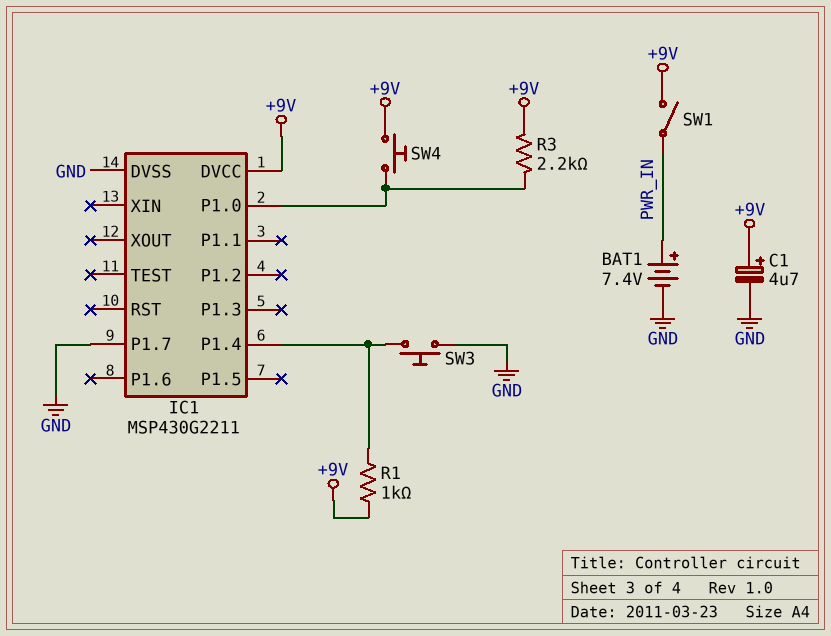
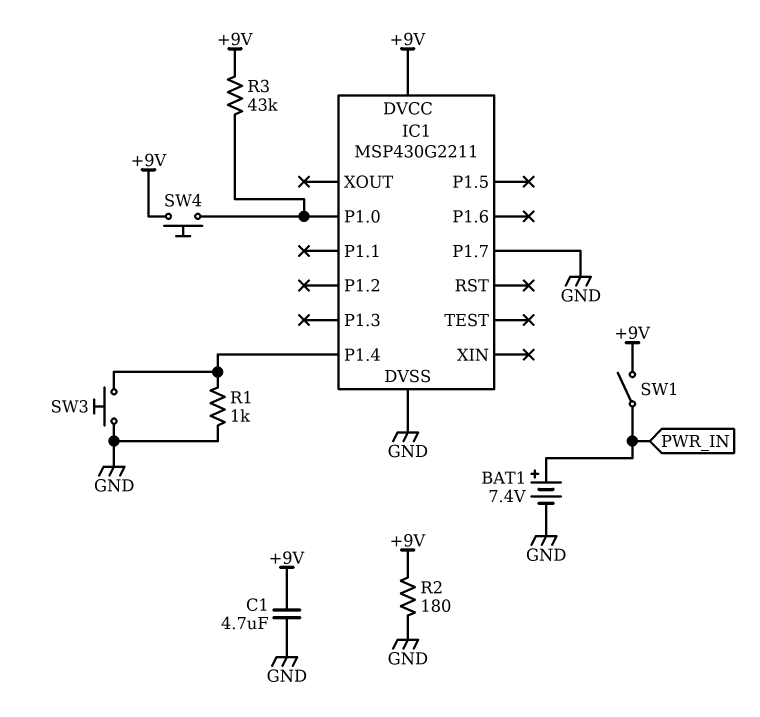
C1: 4.7uF (plus +9V, minus GND) -> 4.7uF (+9V, GND)
R1: 1k (+9V, IC1/P1.4) -> 1k (GND, IC1/P1.4)
R2: none -> 180 (+9V, GND)
R3: 2.2k (+9V, IC1/P1.0) -> 43k (+9V, IC1/P1.0)

